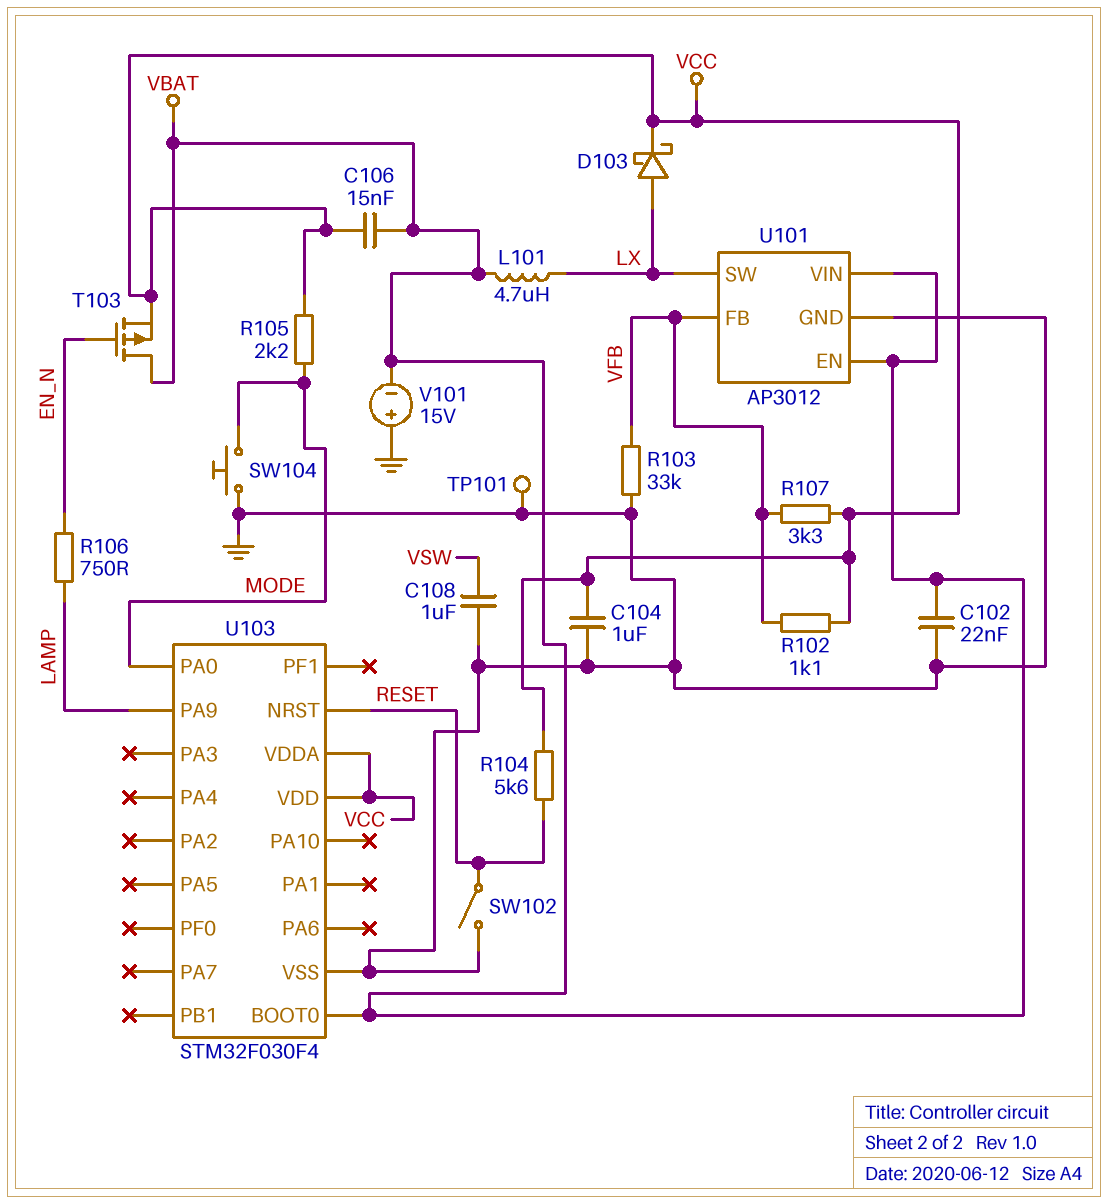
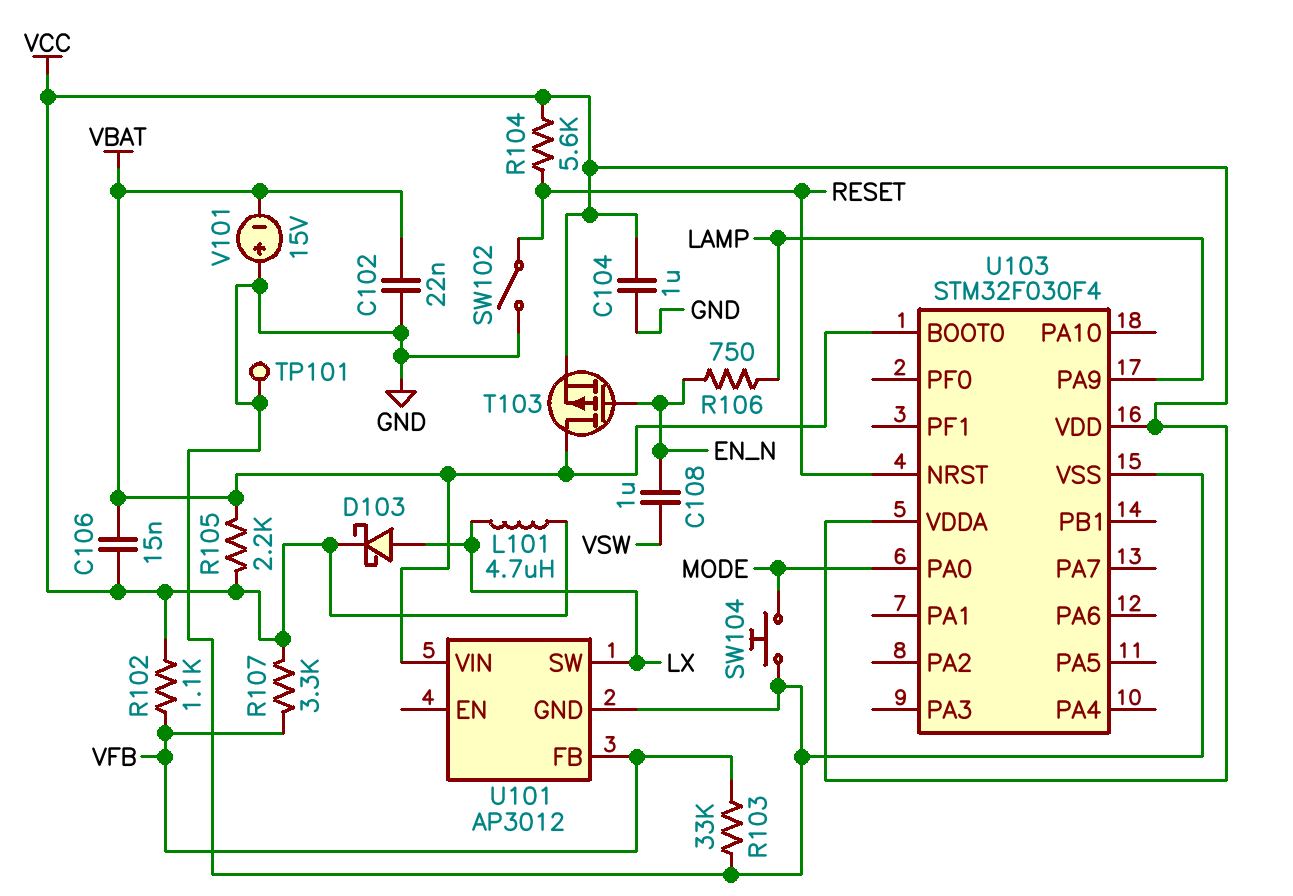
C108: 1uF (GND, VSW) -> 1uF (EN_N, VSW)
L101: 4.7uH (LX, VBAT) -> 4.7uH (LX, VCC)
R105: 2.2k (MODE, VCC) -> 2.2k (VBAT, VCC)
U101 pin EN: VBAT -> none

